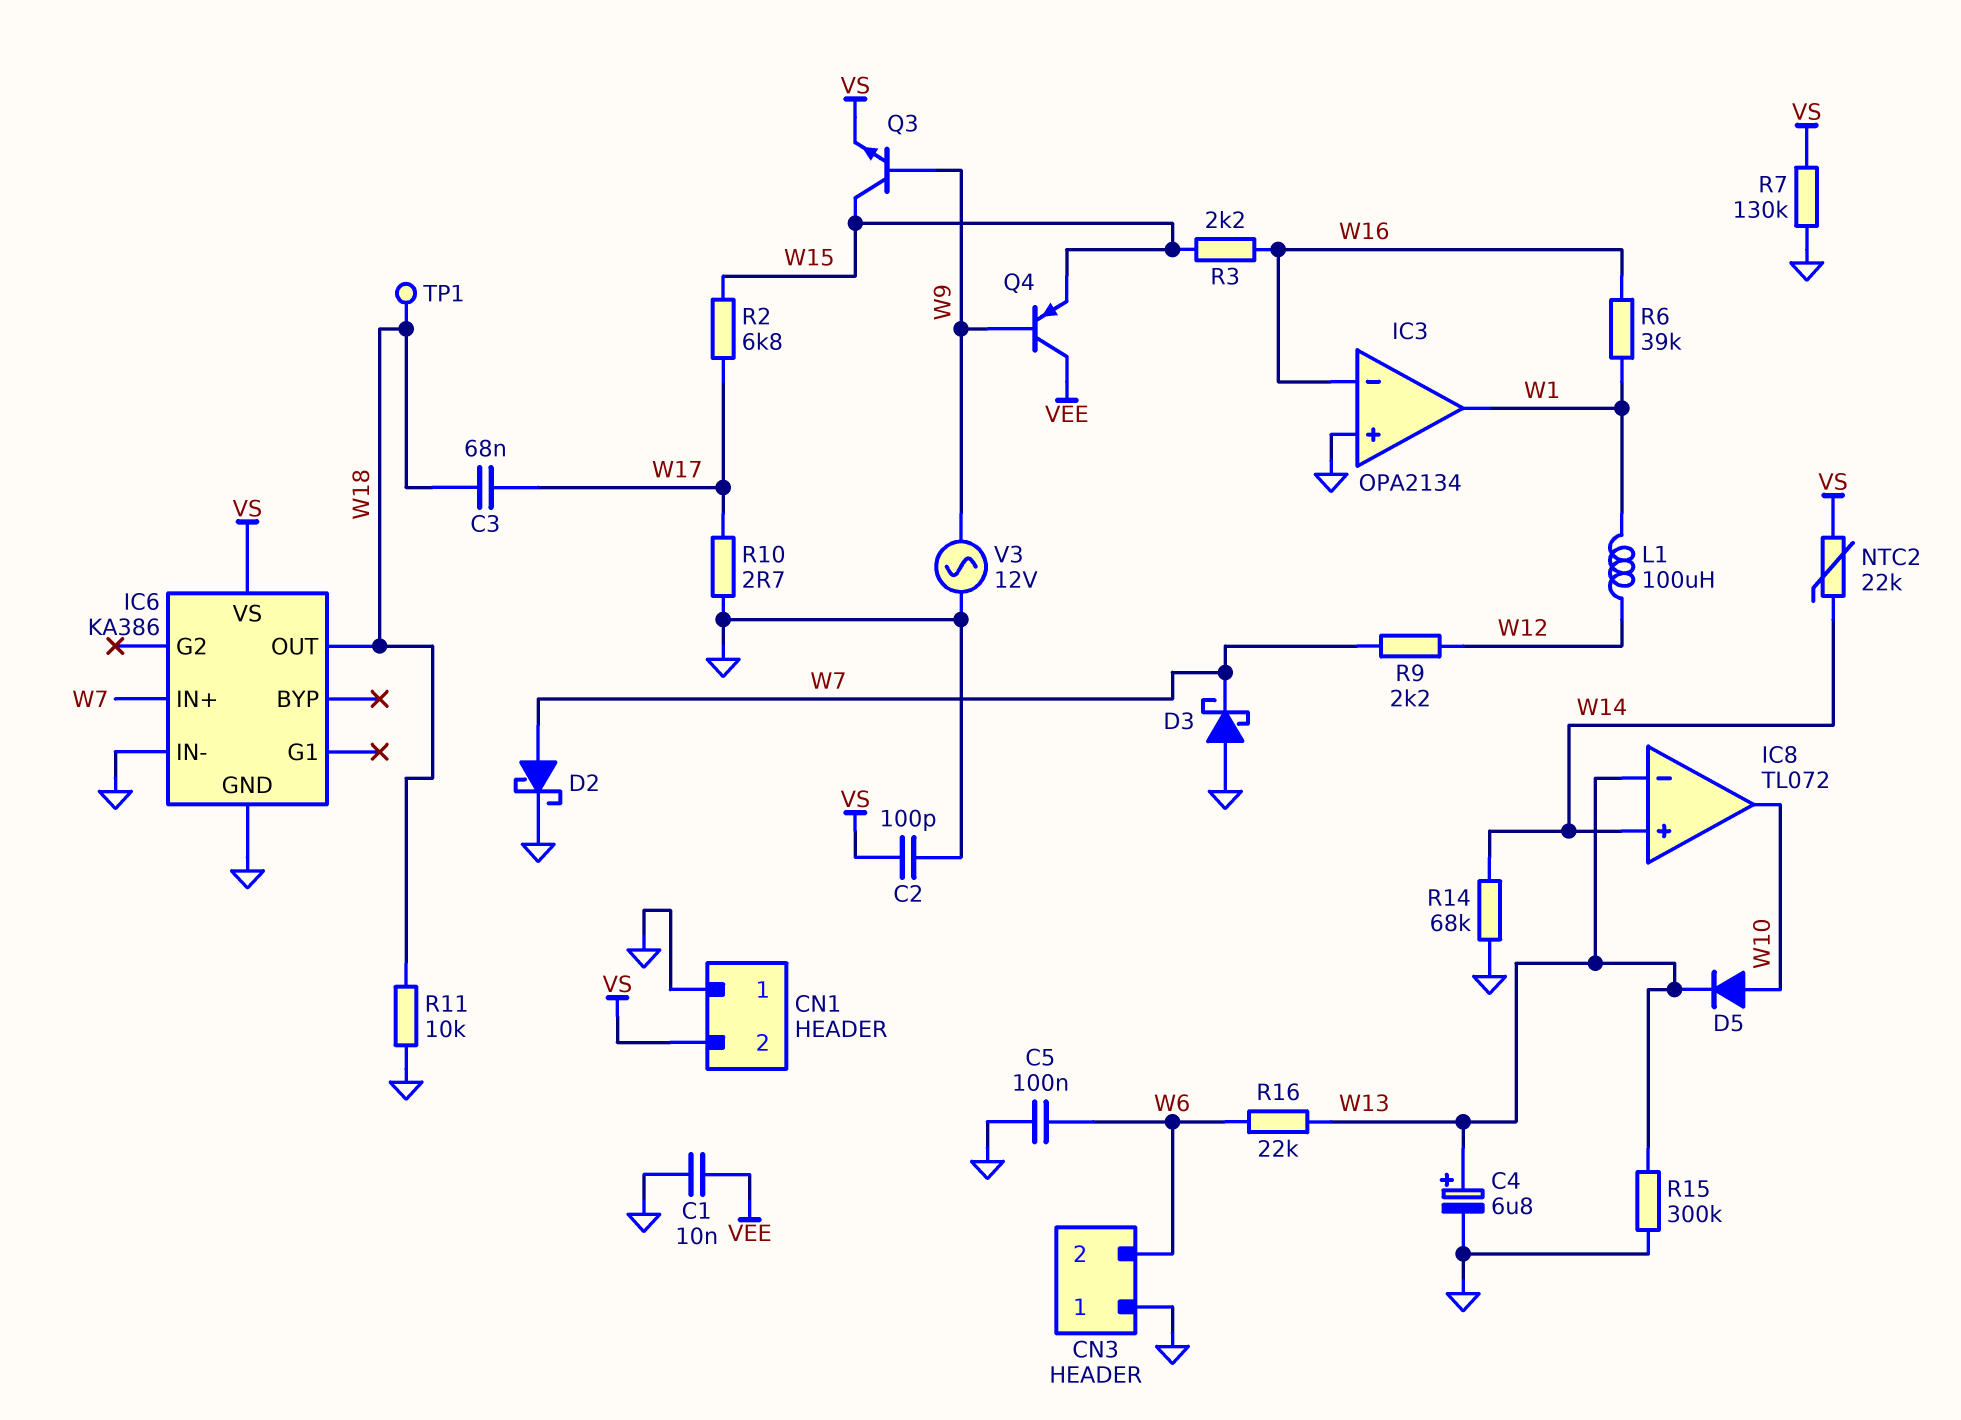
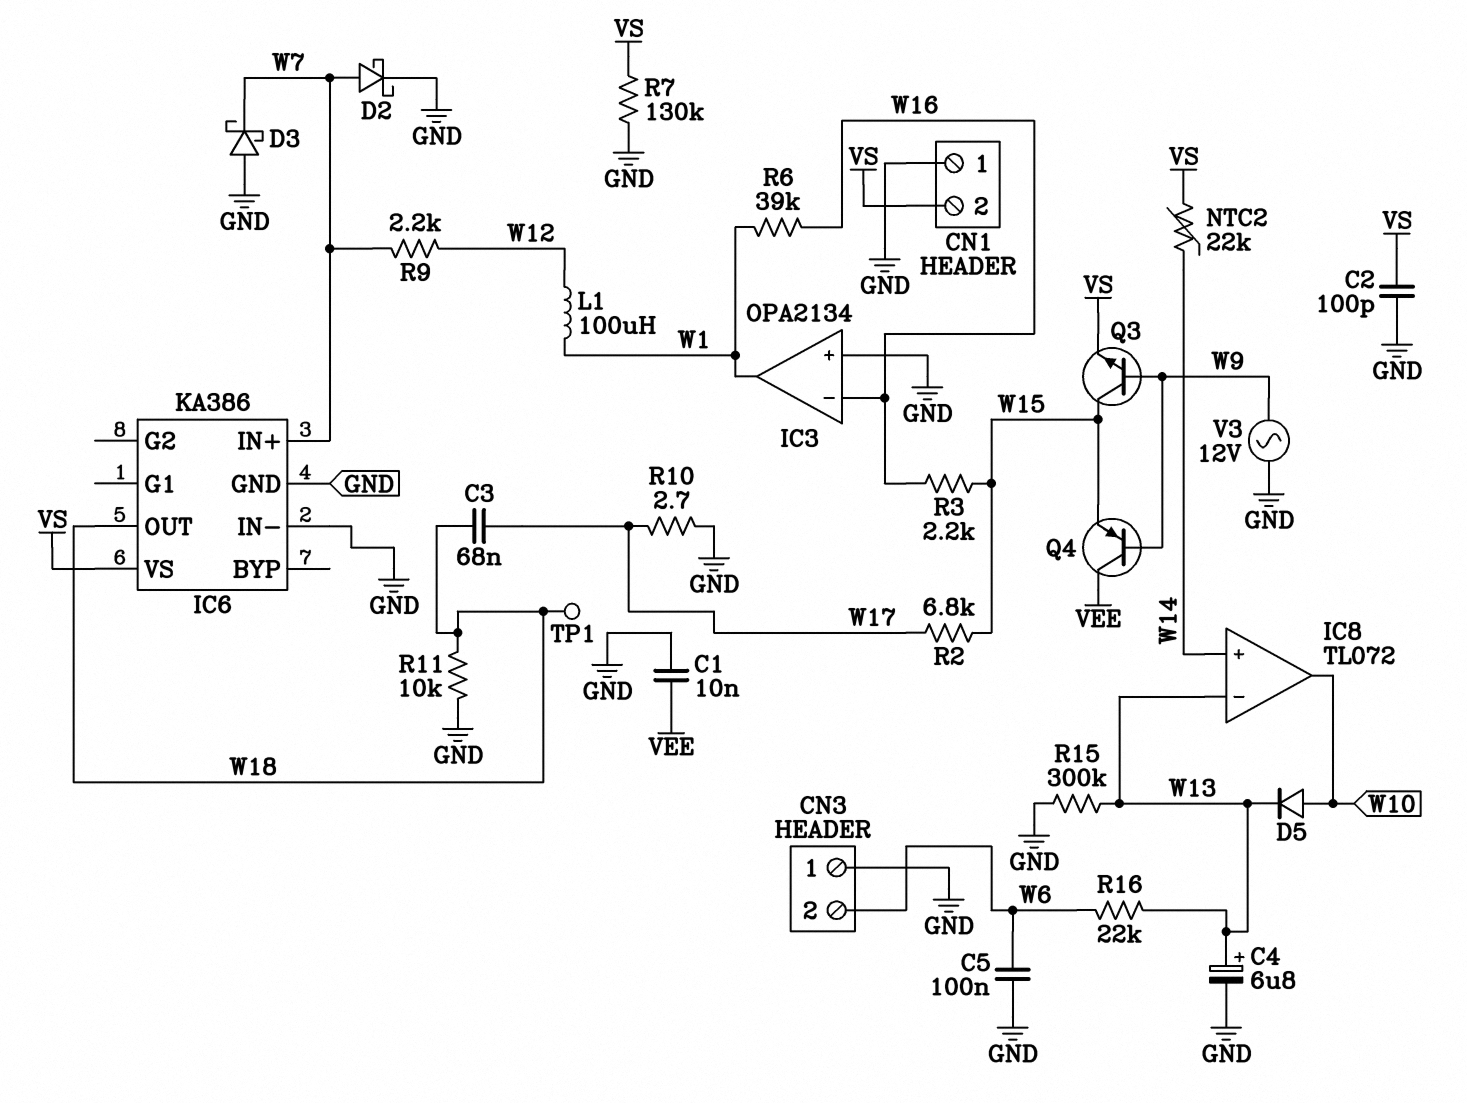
R14: 68k (GND, W14) -> none

